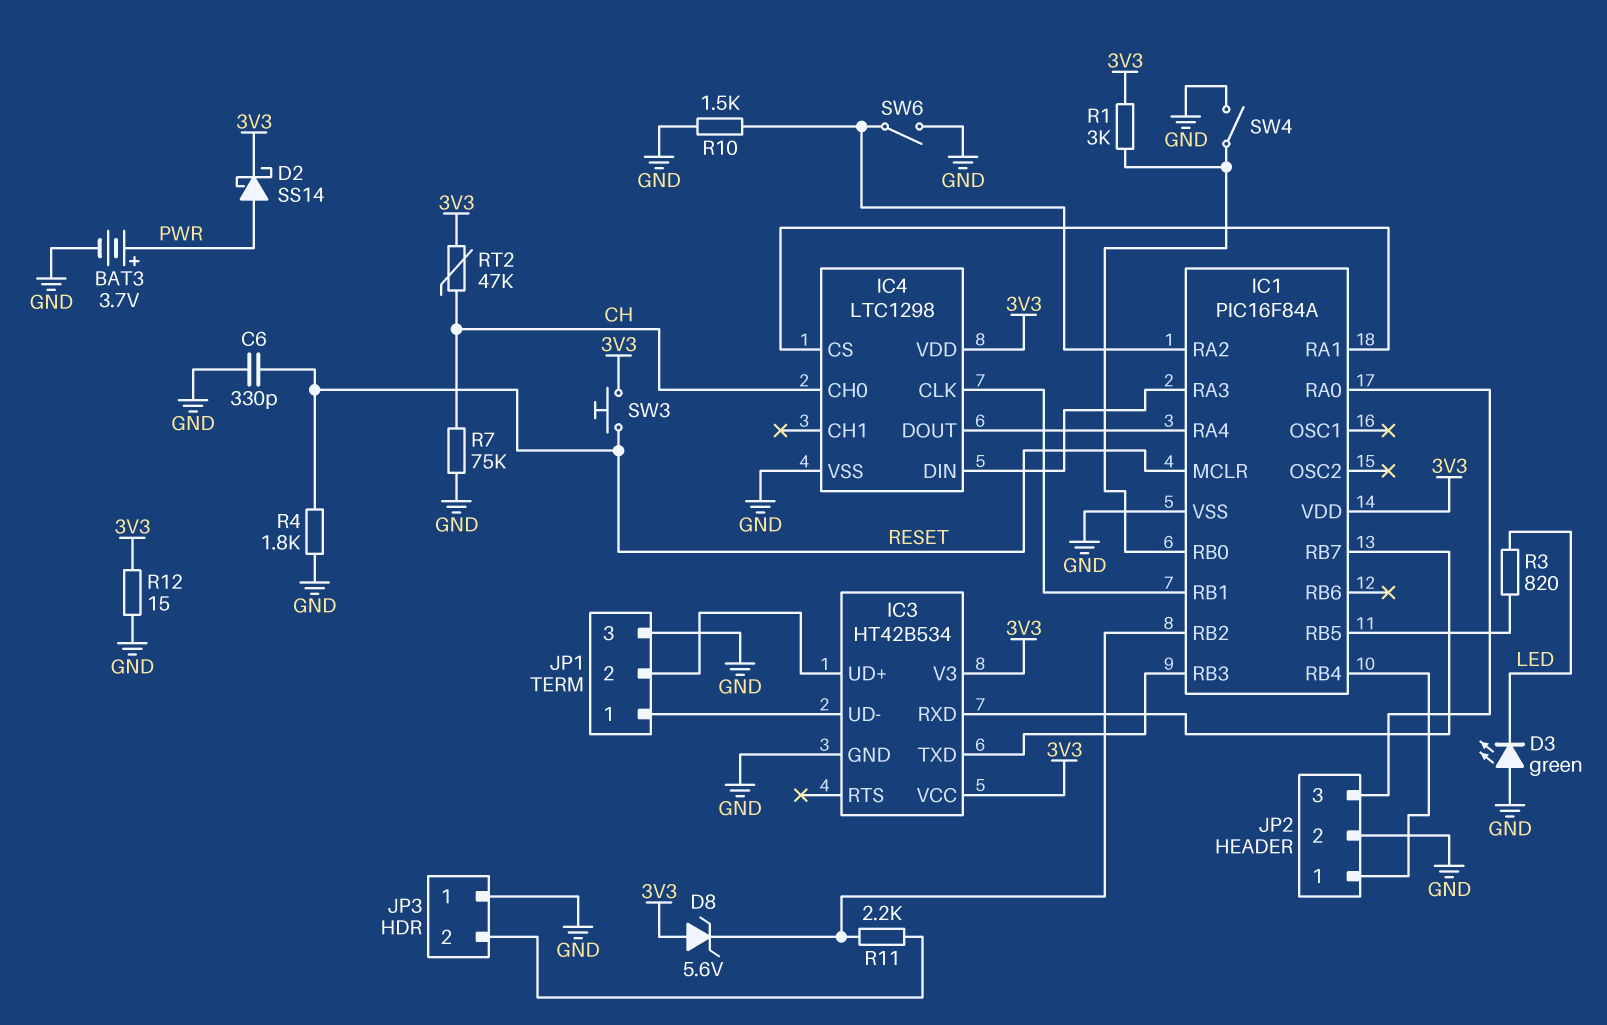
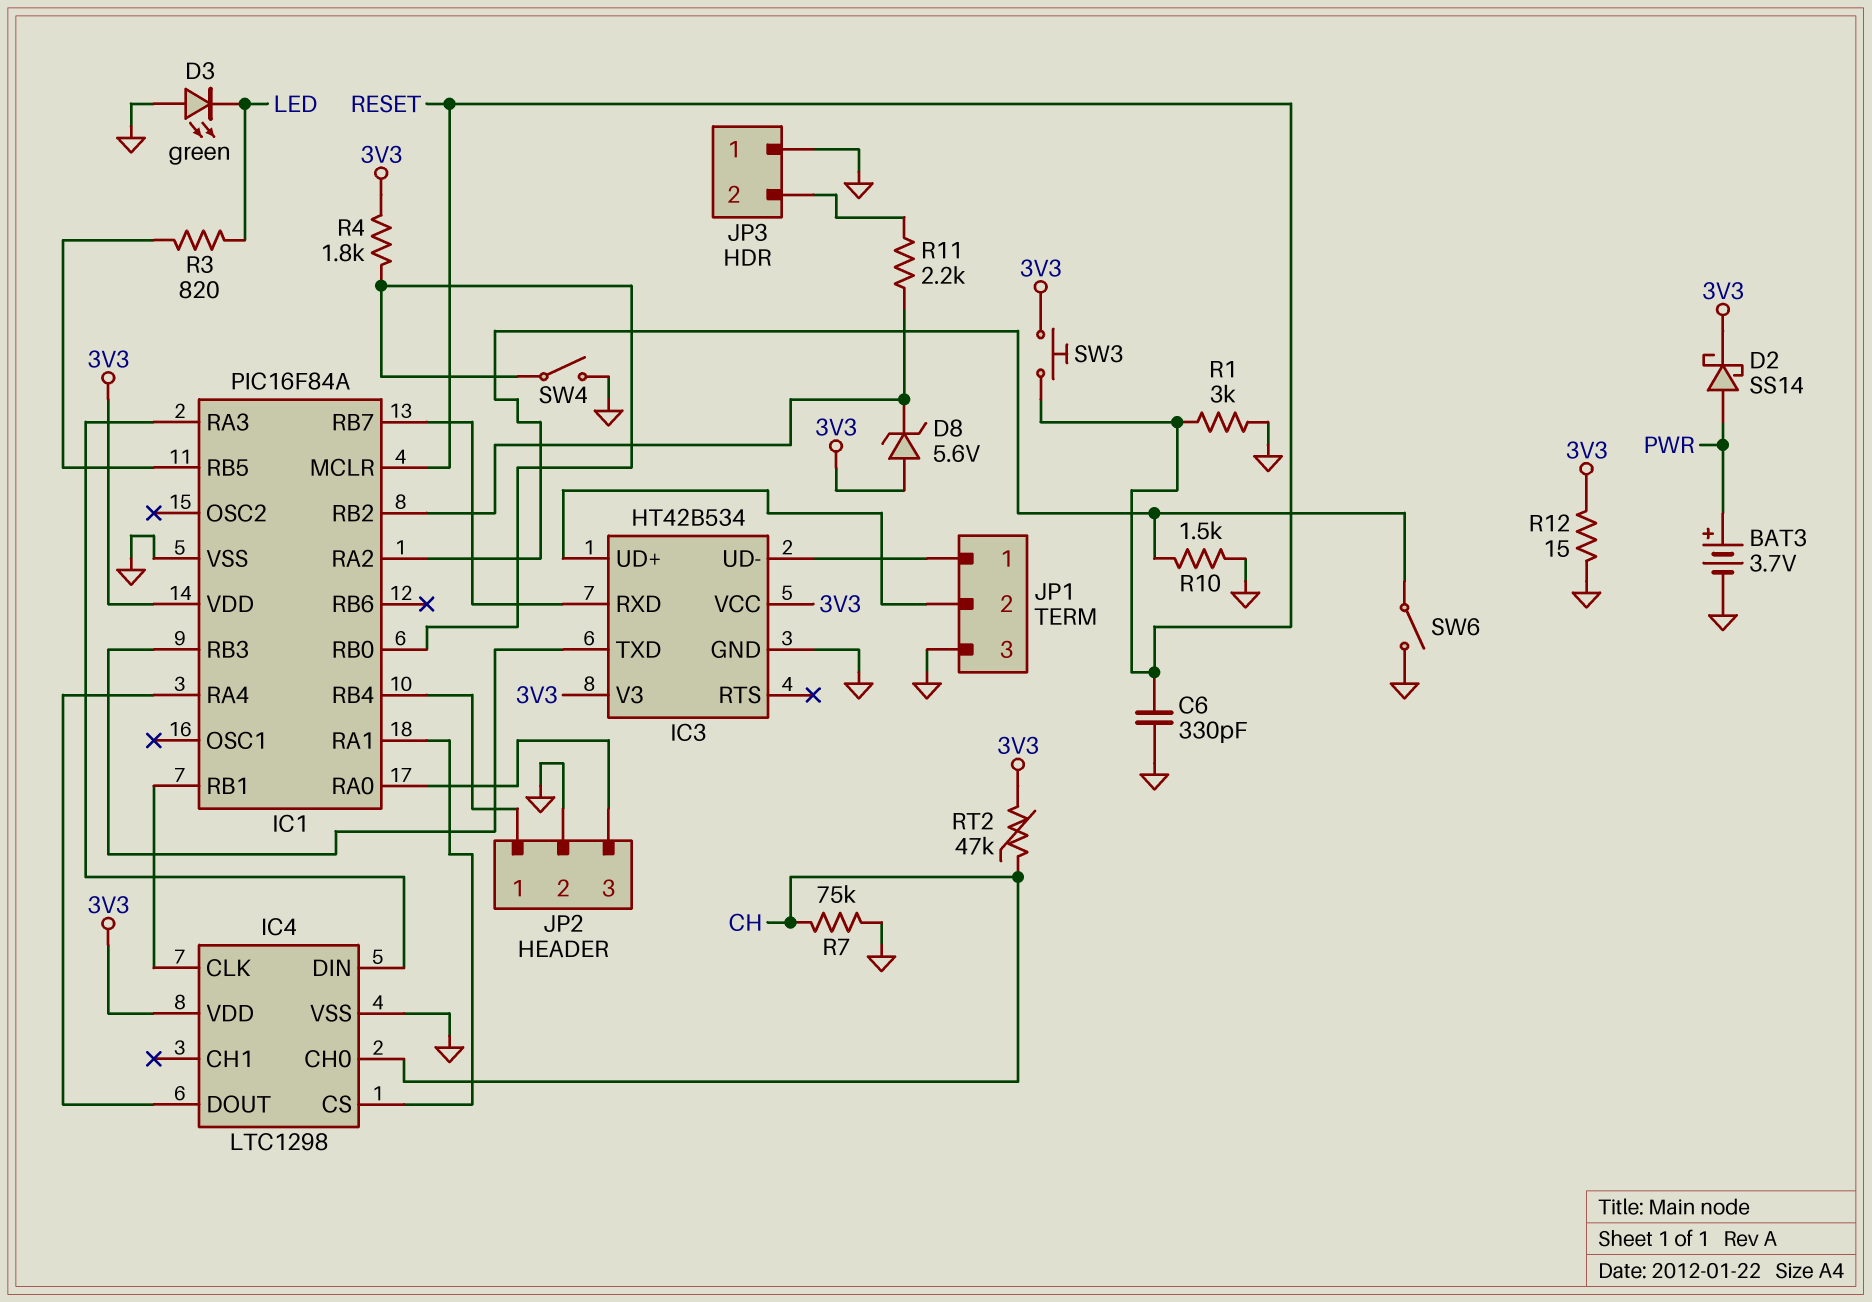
R1: 3k (3V3, IC1/RB0) -> 3k (GND, RESET)
R4: 1.8k (GND, RESET) -> 1.8k (3V3, IC1/RB0)

